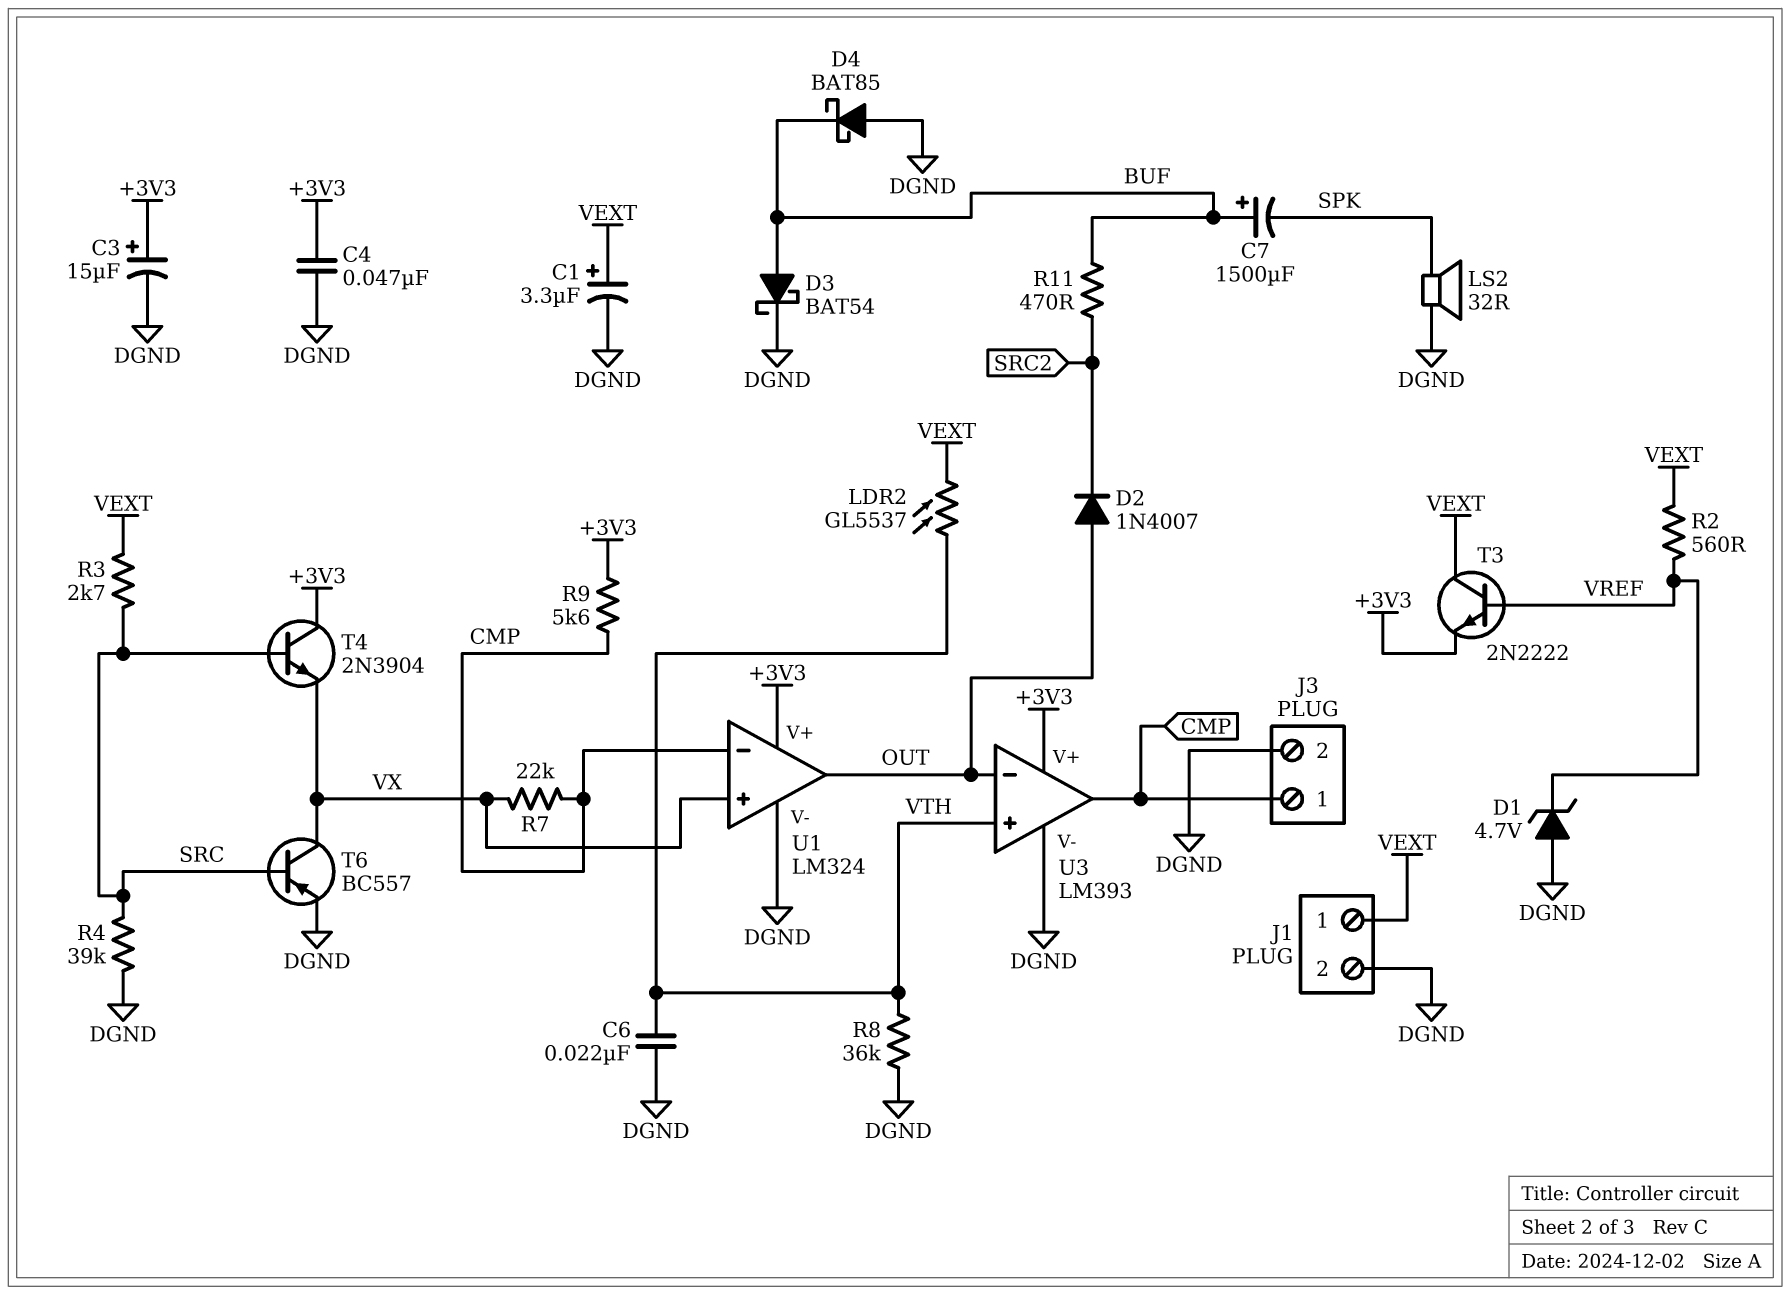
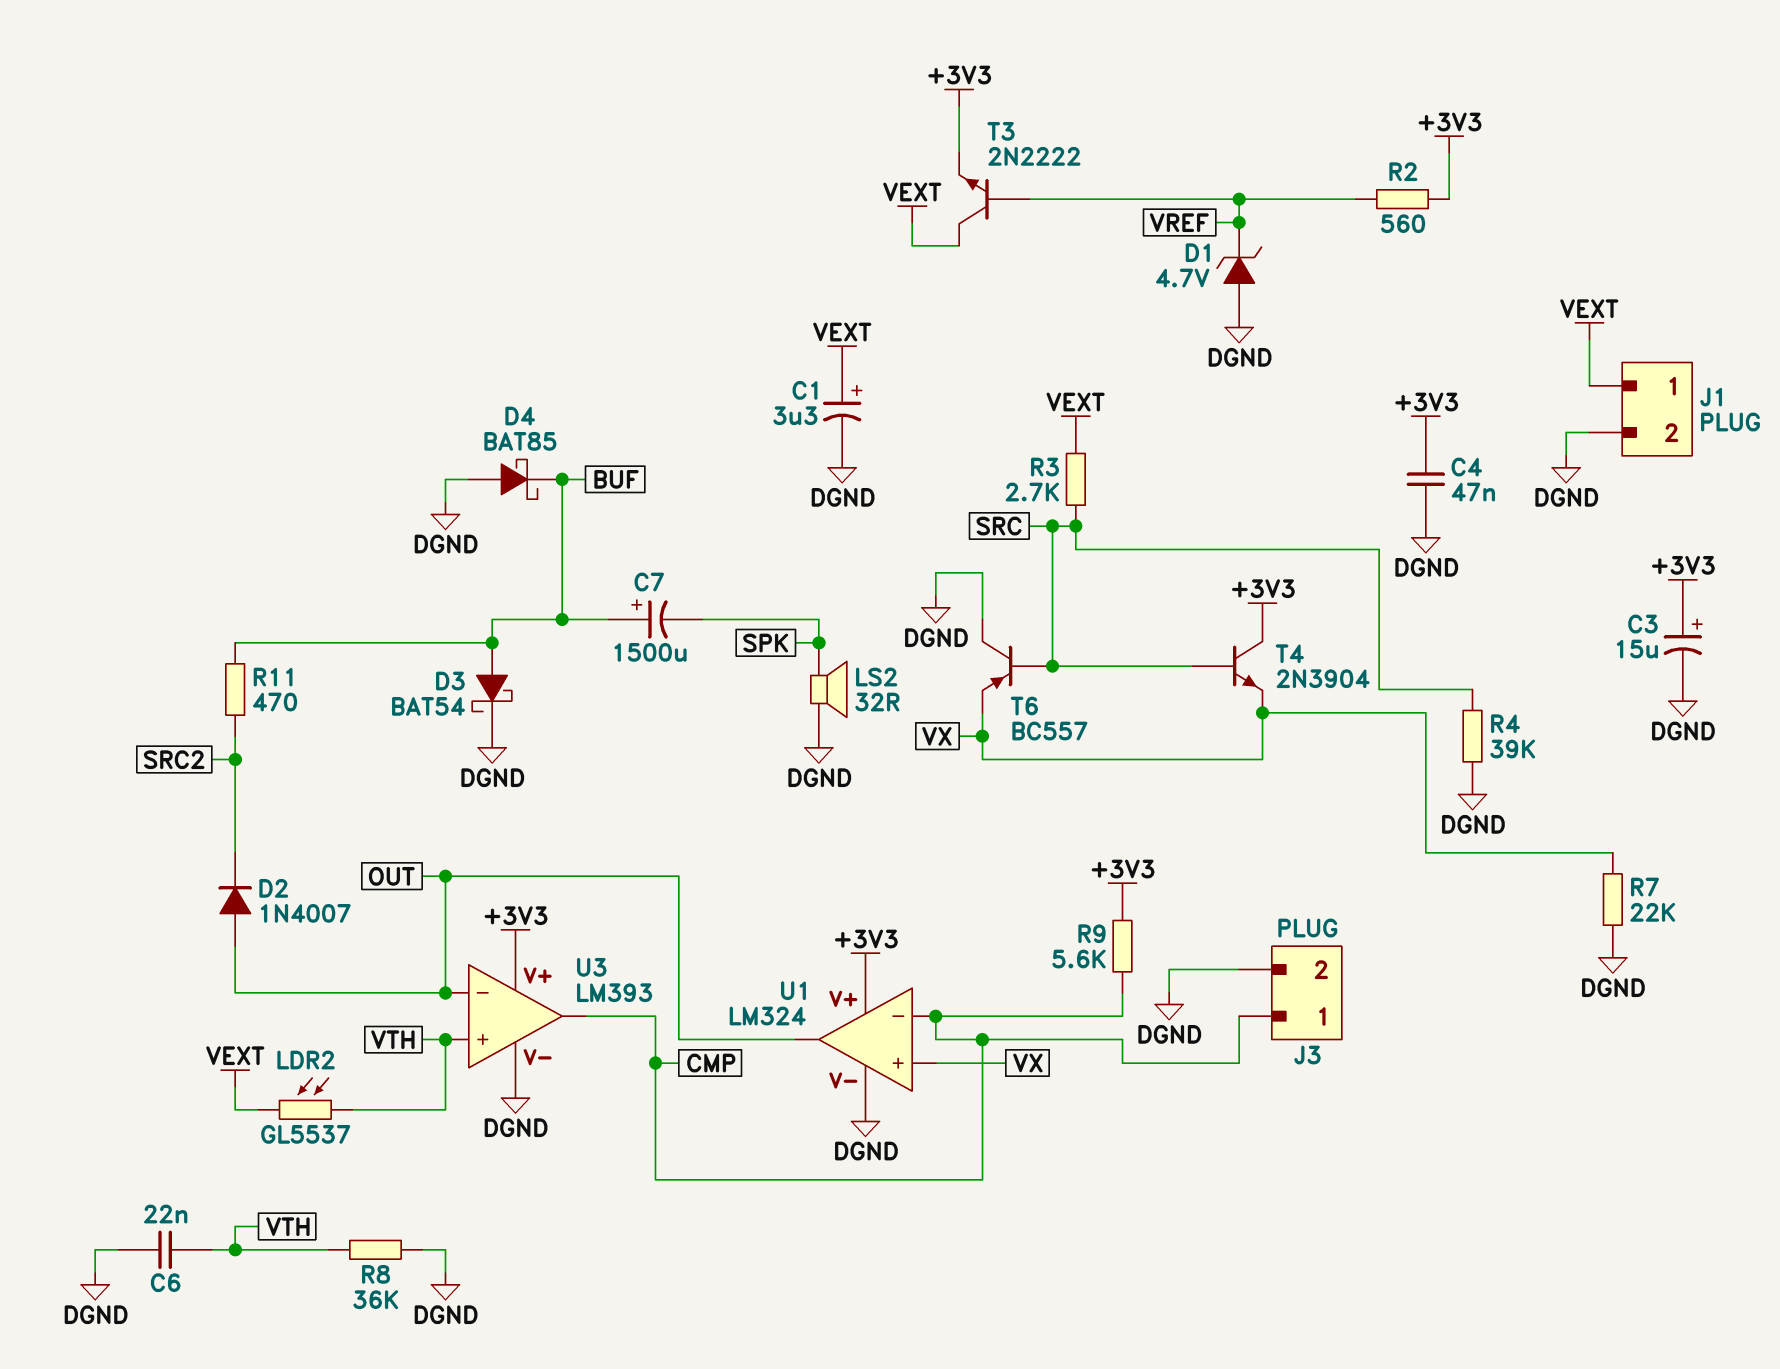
R2: 560 (VEXT, VREF) -> 560 (+3V3, VREF)
R7: 22k (CMP, VX) -> 22k (DGND, VX)
T6: PNP BC557 (B SRC, C VX, E DGND) -> PNP BC557 (B SRC, C DGND, E VX)

